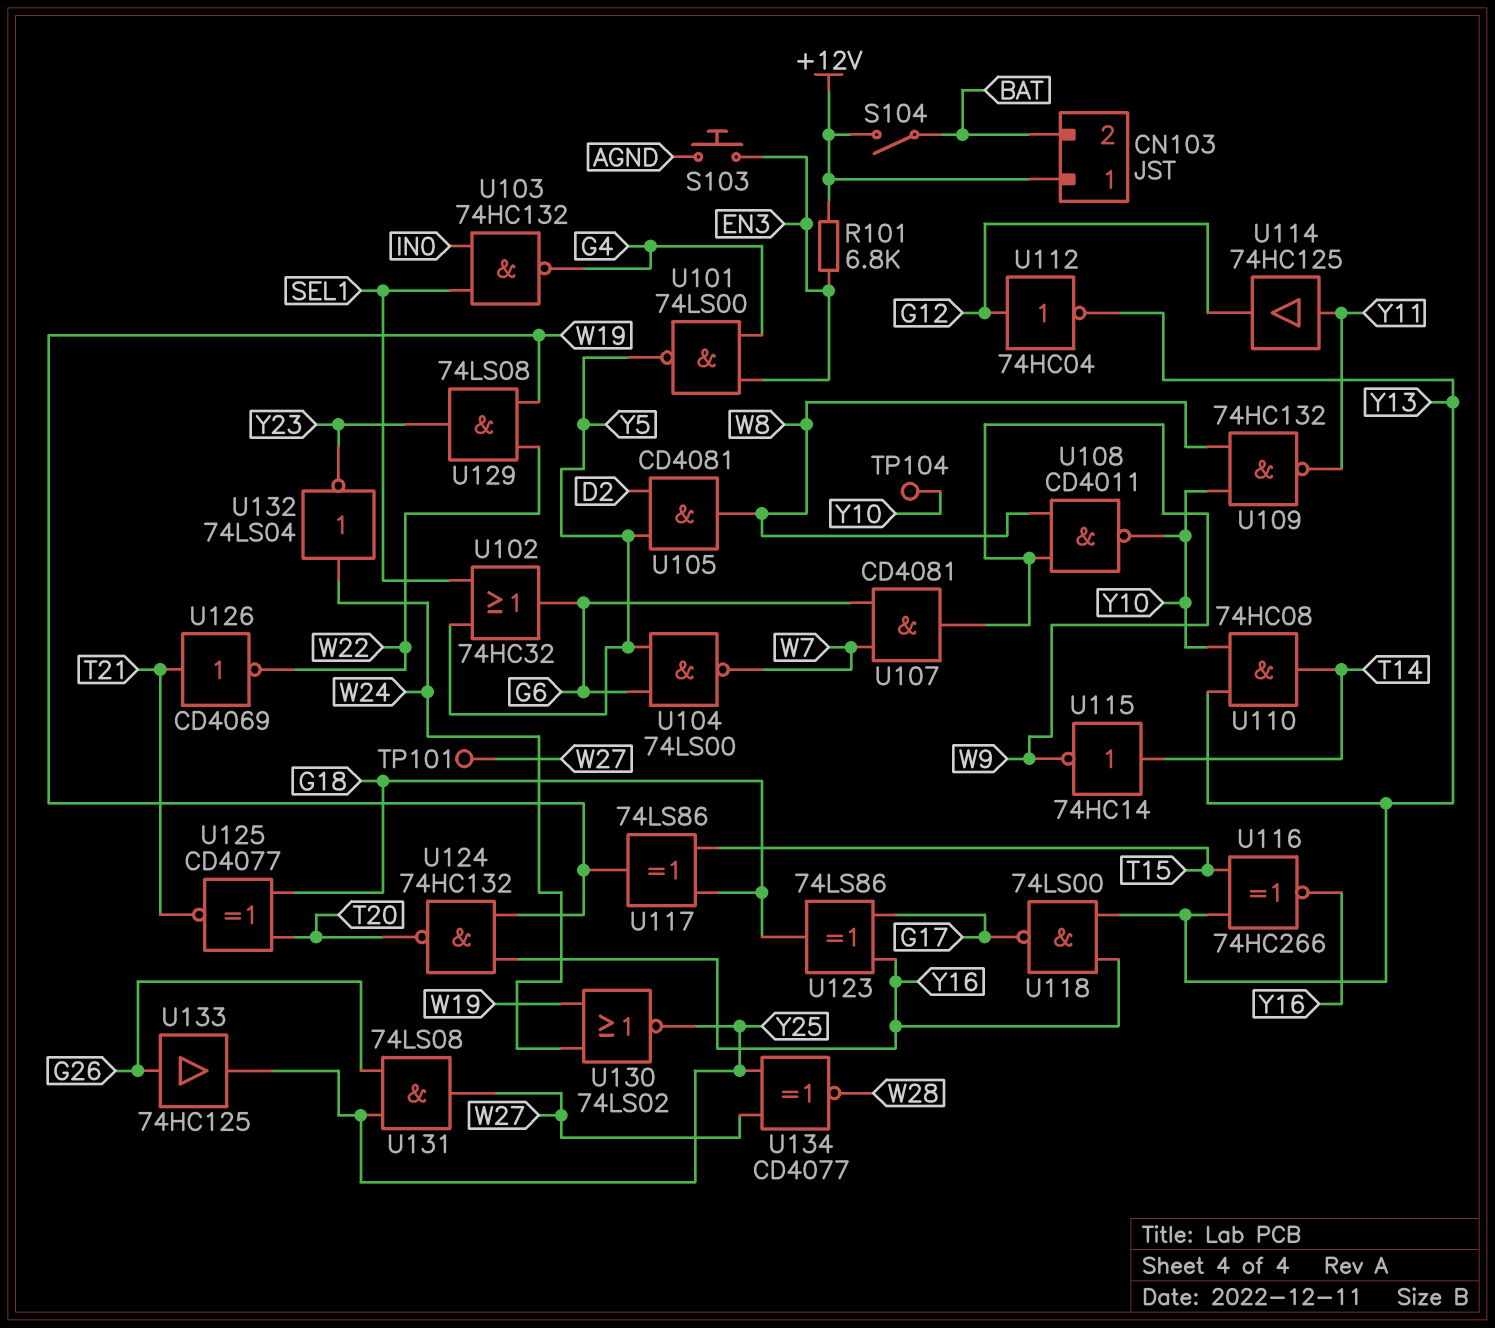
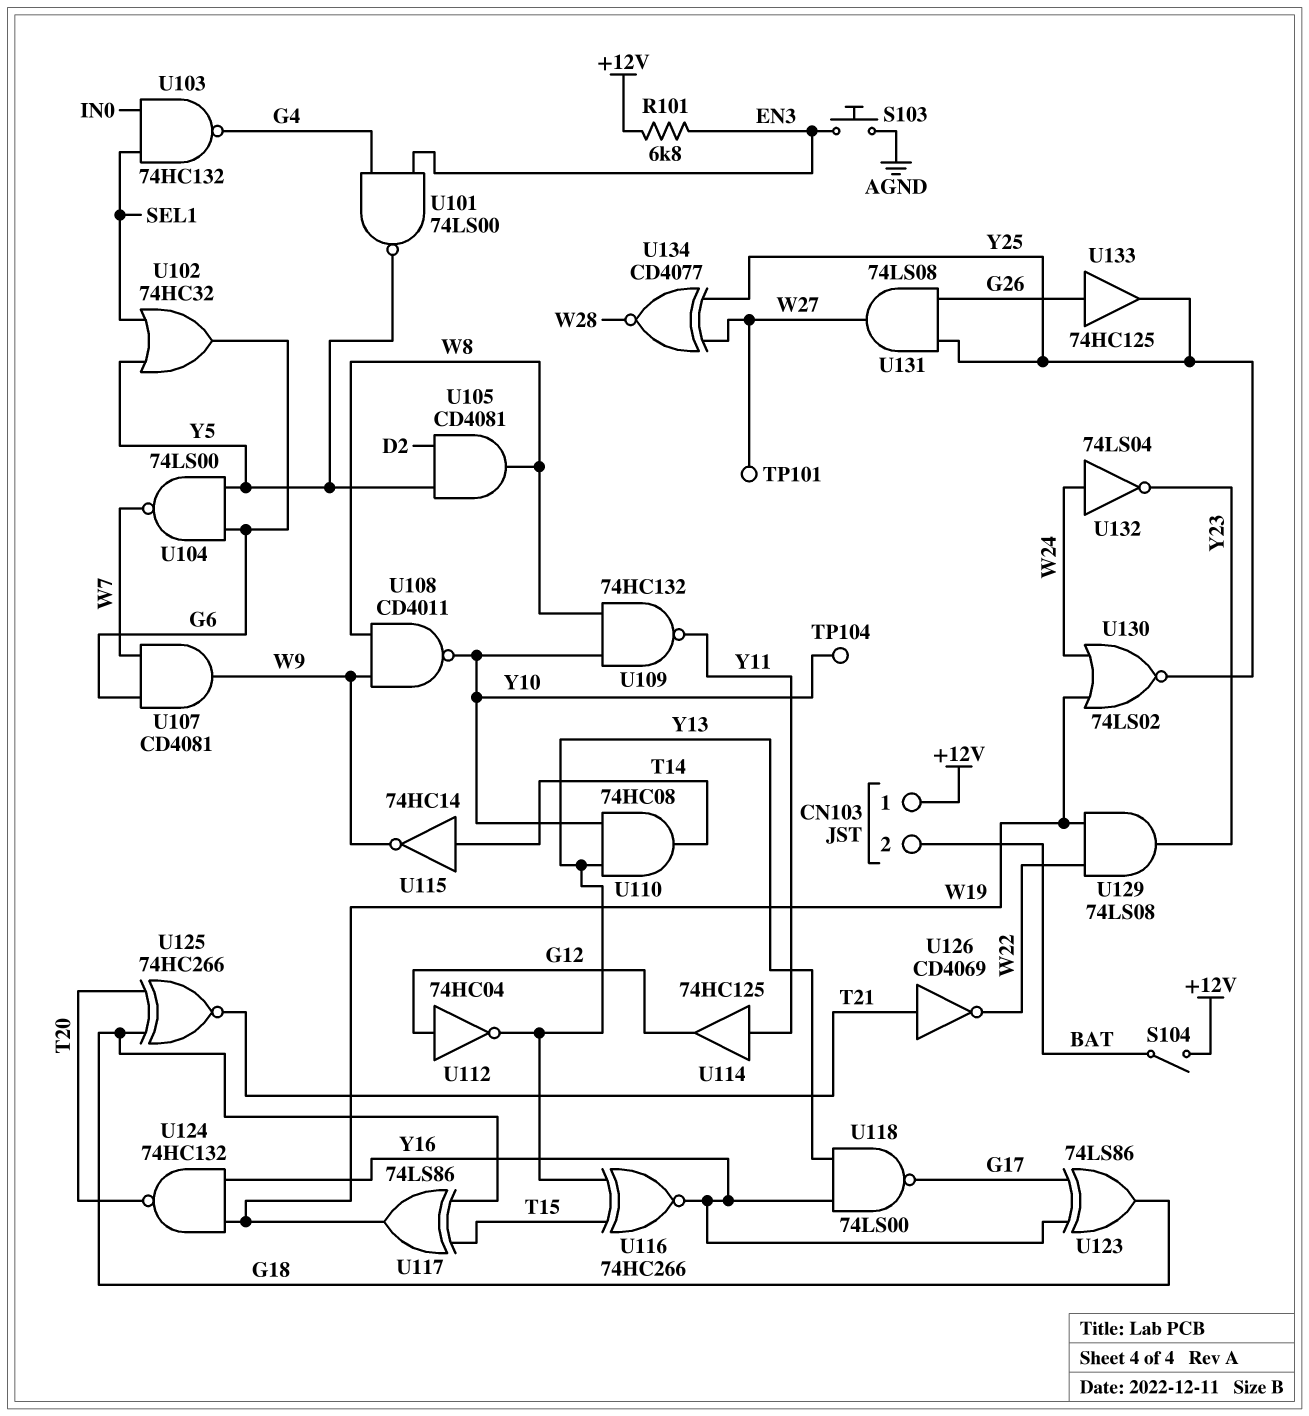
U125: XNOR CD4077 (in G18, in T20, out T21) -> XNOR 74HC266 (in G18, in T20, out T21)

